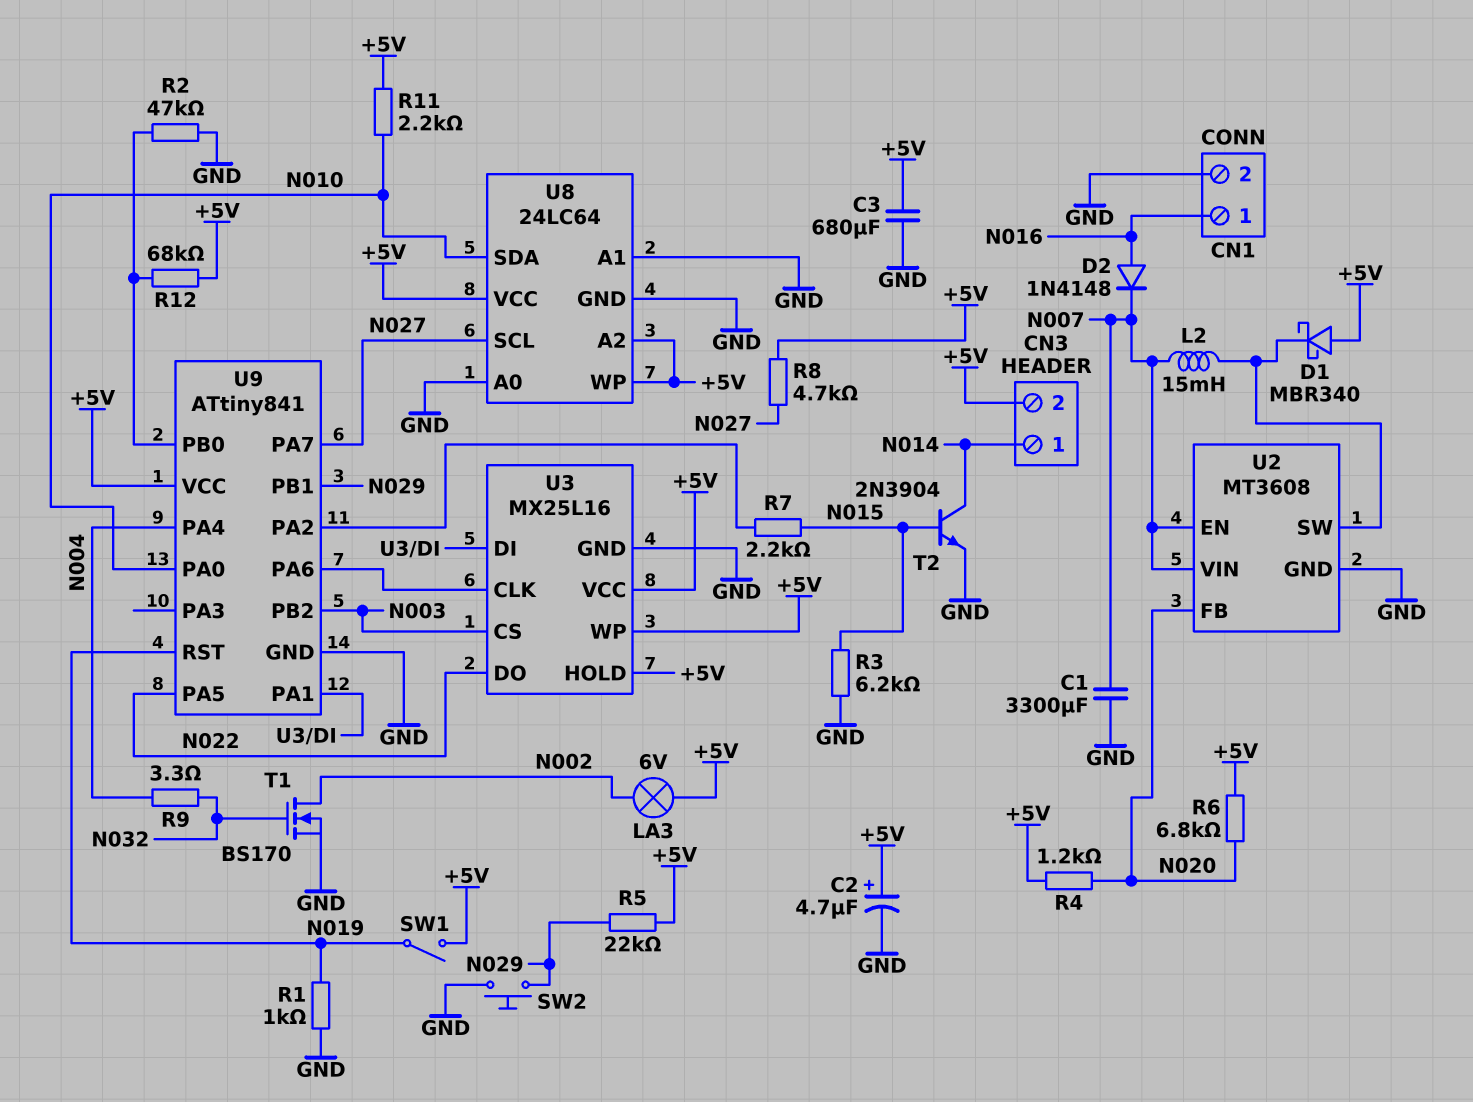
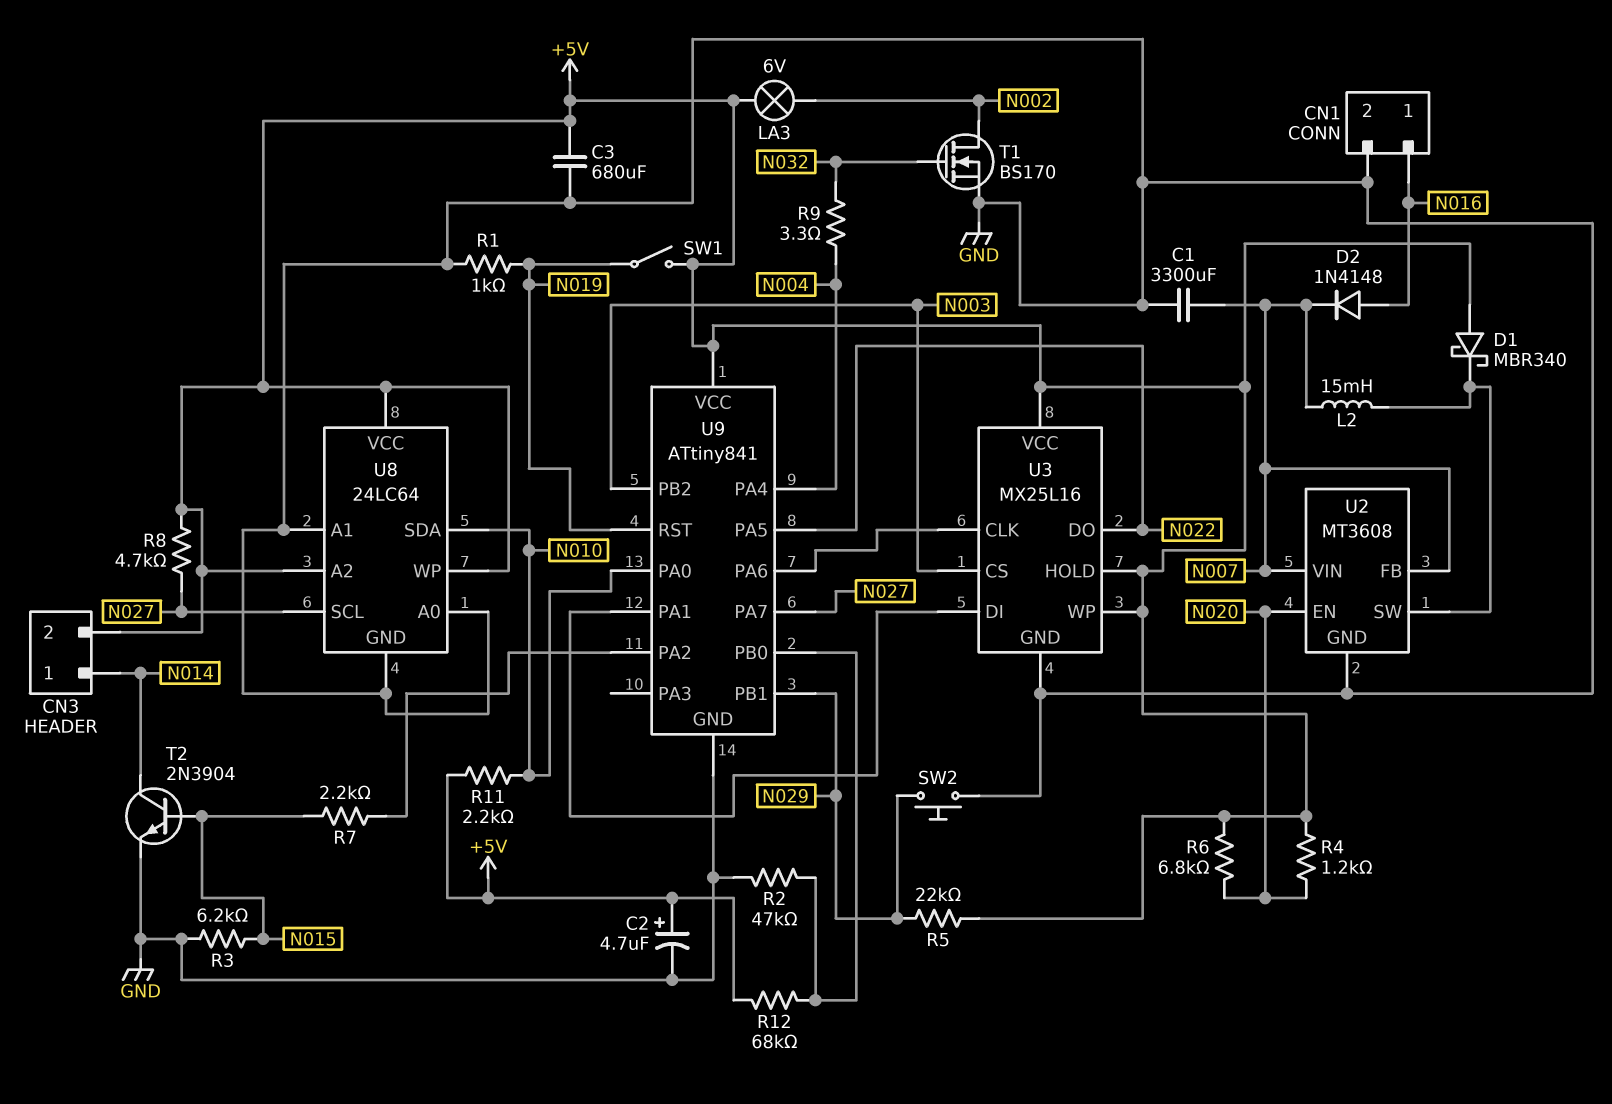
U2 pin EN: N007 -> N020
U2 pin FB: N020 -> N007

